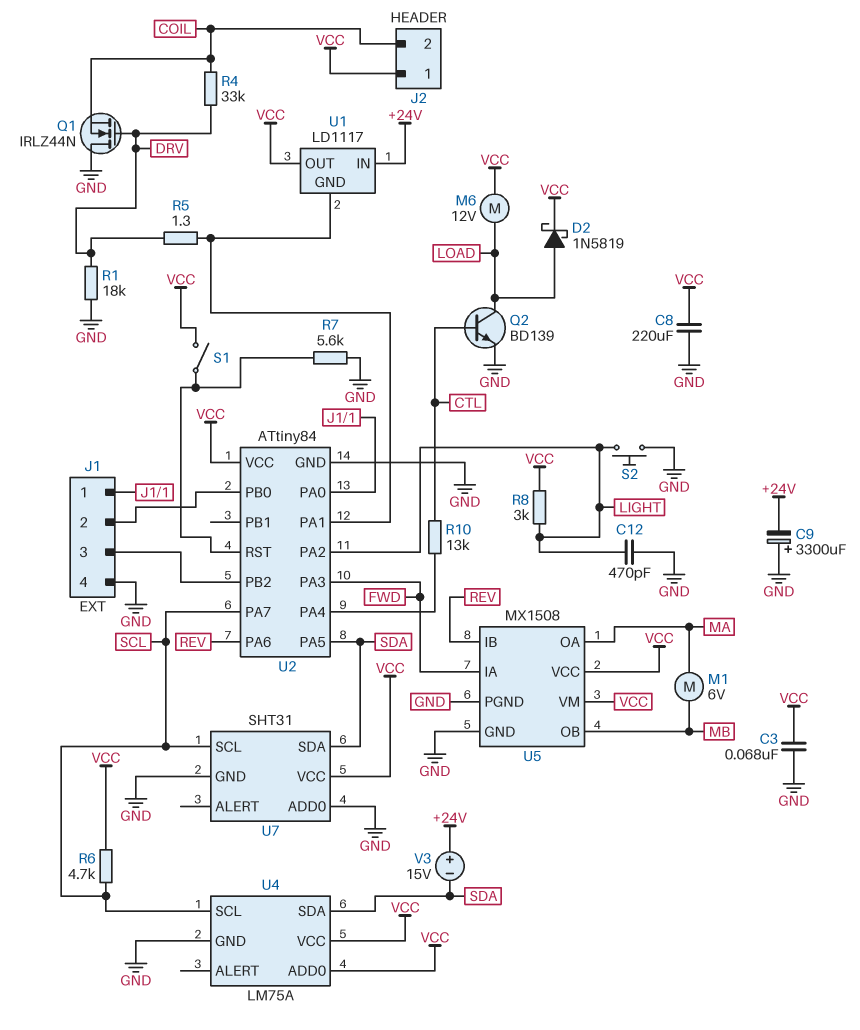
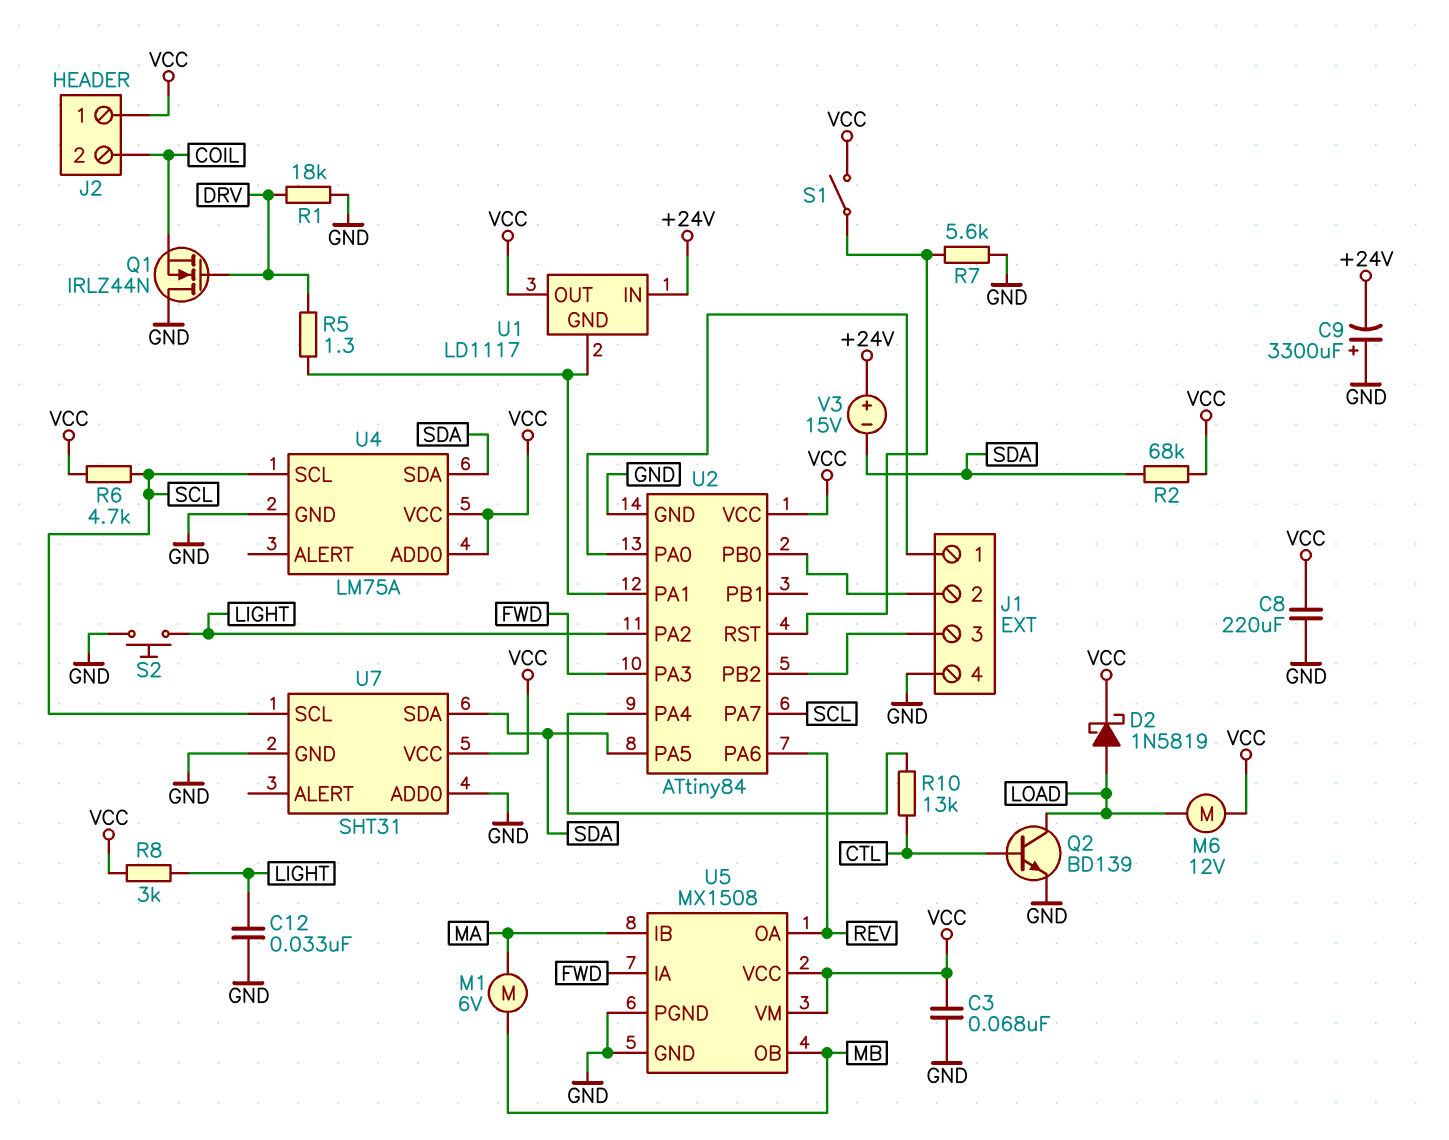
C12: 470pF (GND, LIGHT) -> 33nF (GND, LIGHT)
R2: none -> 68k (SDA, VCC)
R4: 33k (COIL, DRV) -> none
U5 pin IB: REV -> MA
U5 pin OA: MA -> REV

